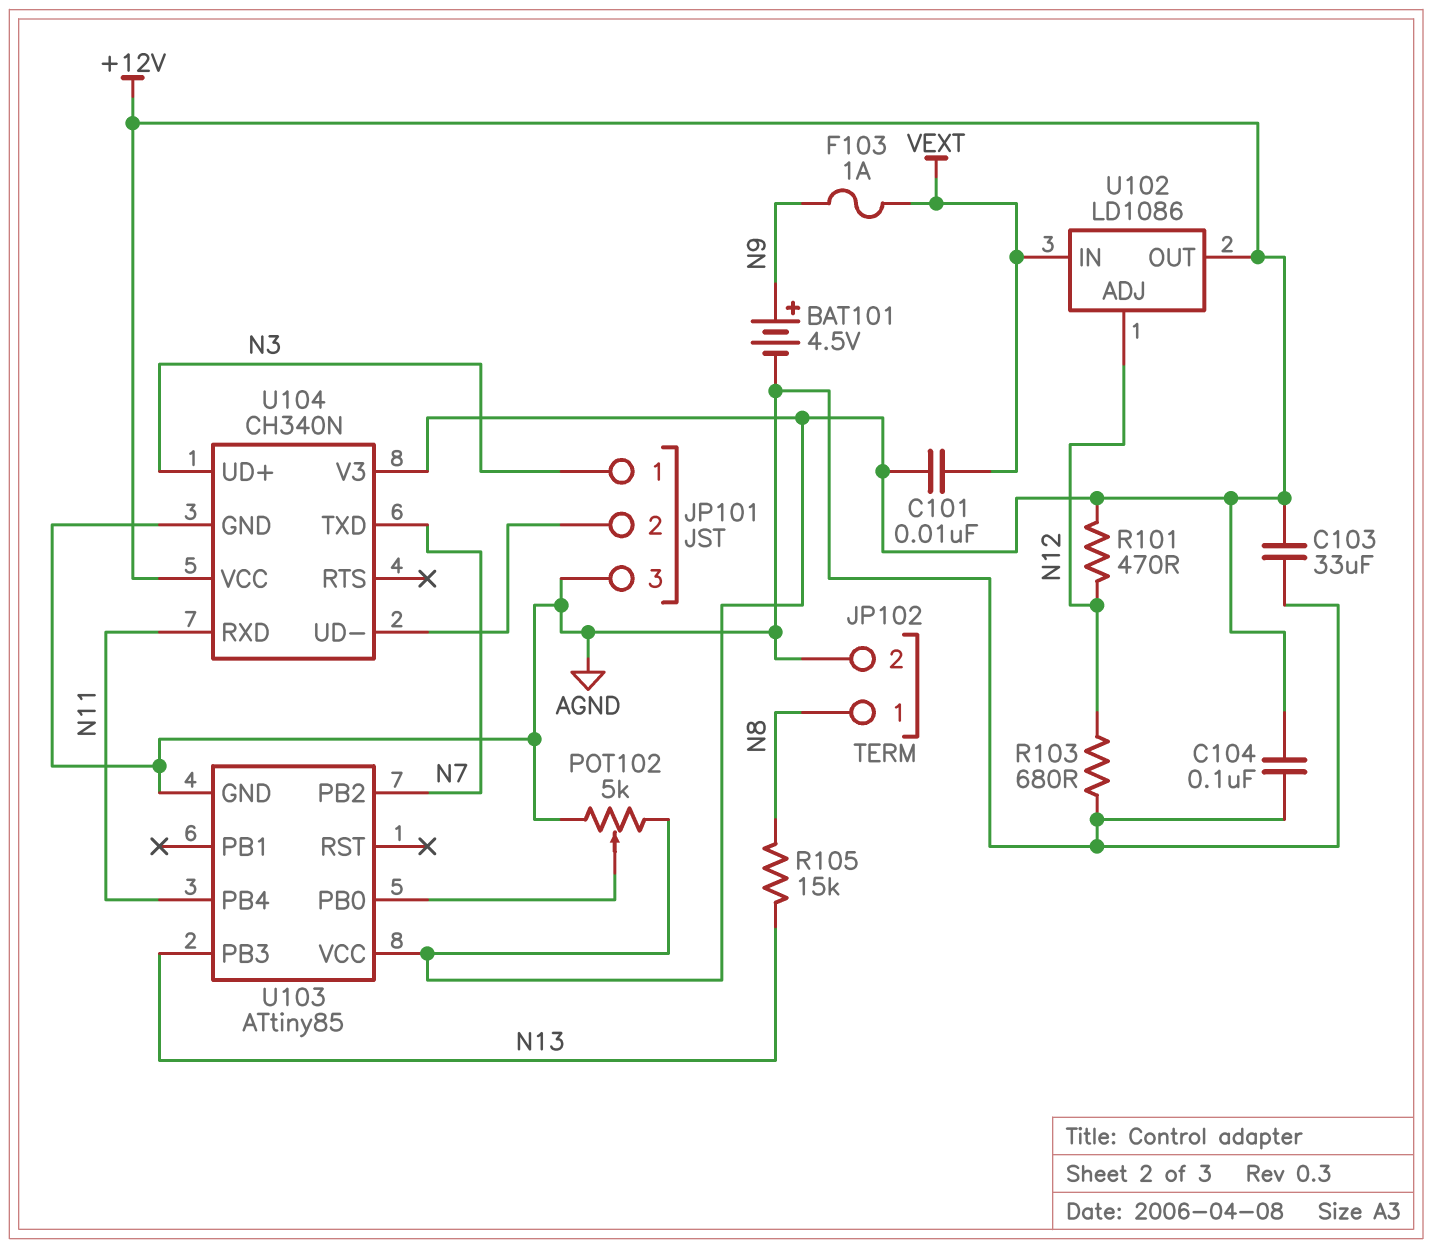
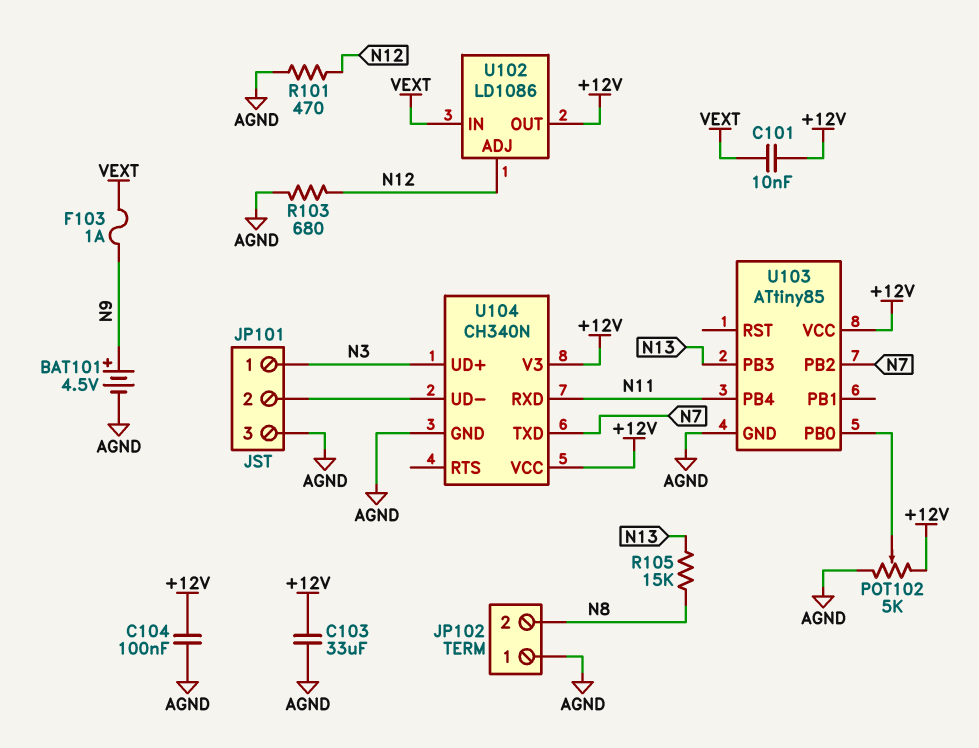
JP102 pin 1: N8 -> AGND
JP102 pin 2: AGND -> N8
R101: 470 (+12V, N12) -> 470 (AGND, N12)

